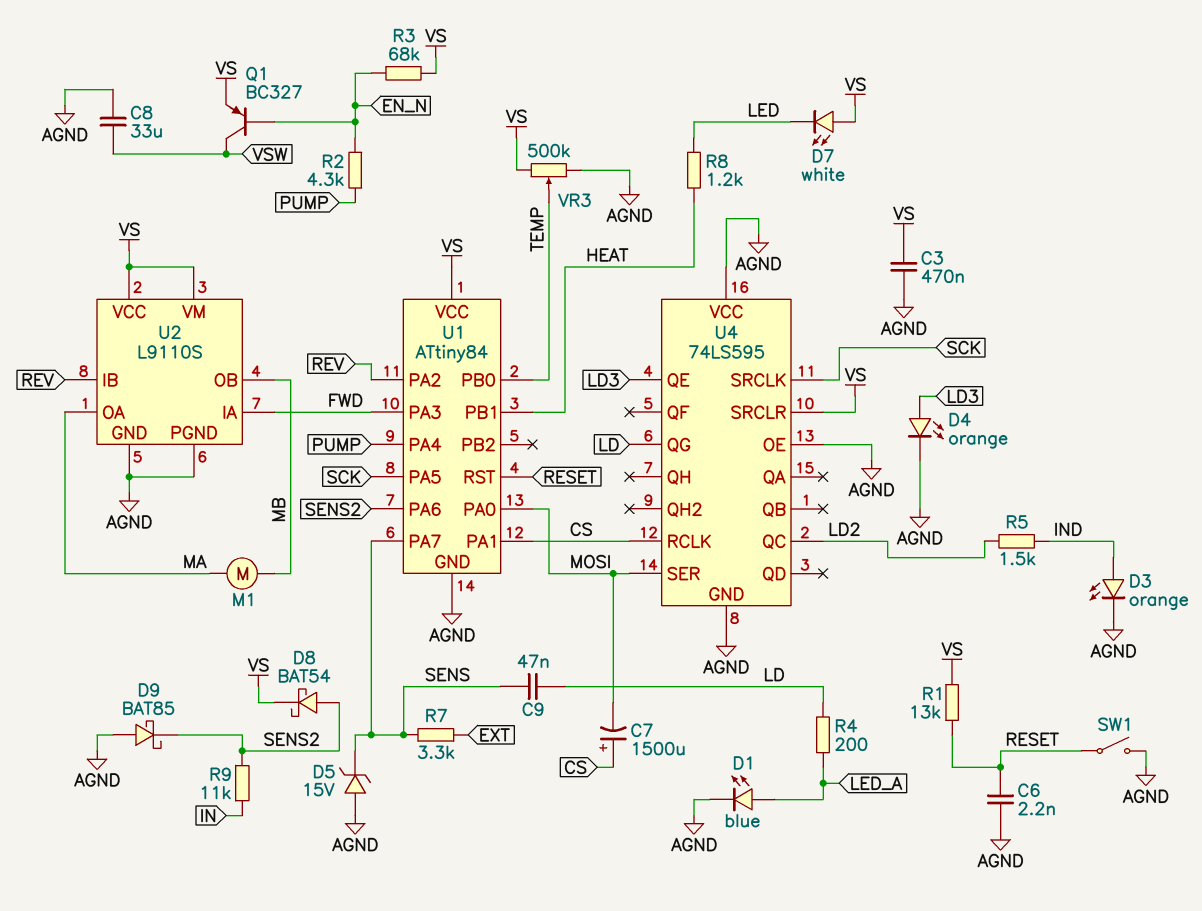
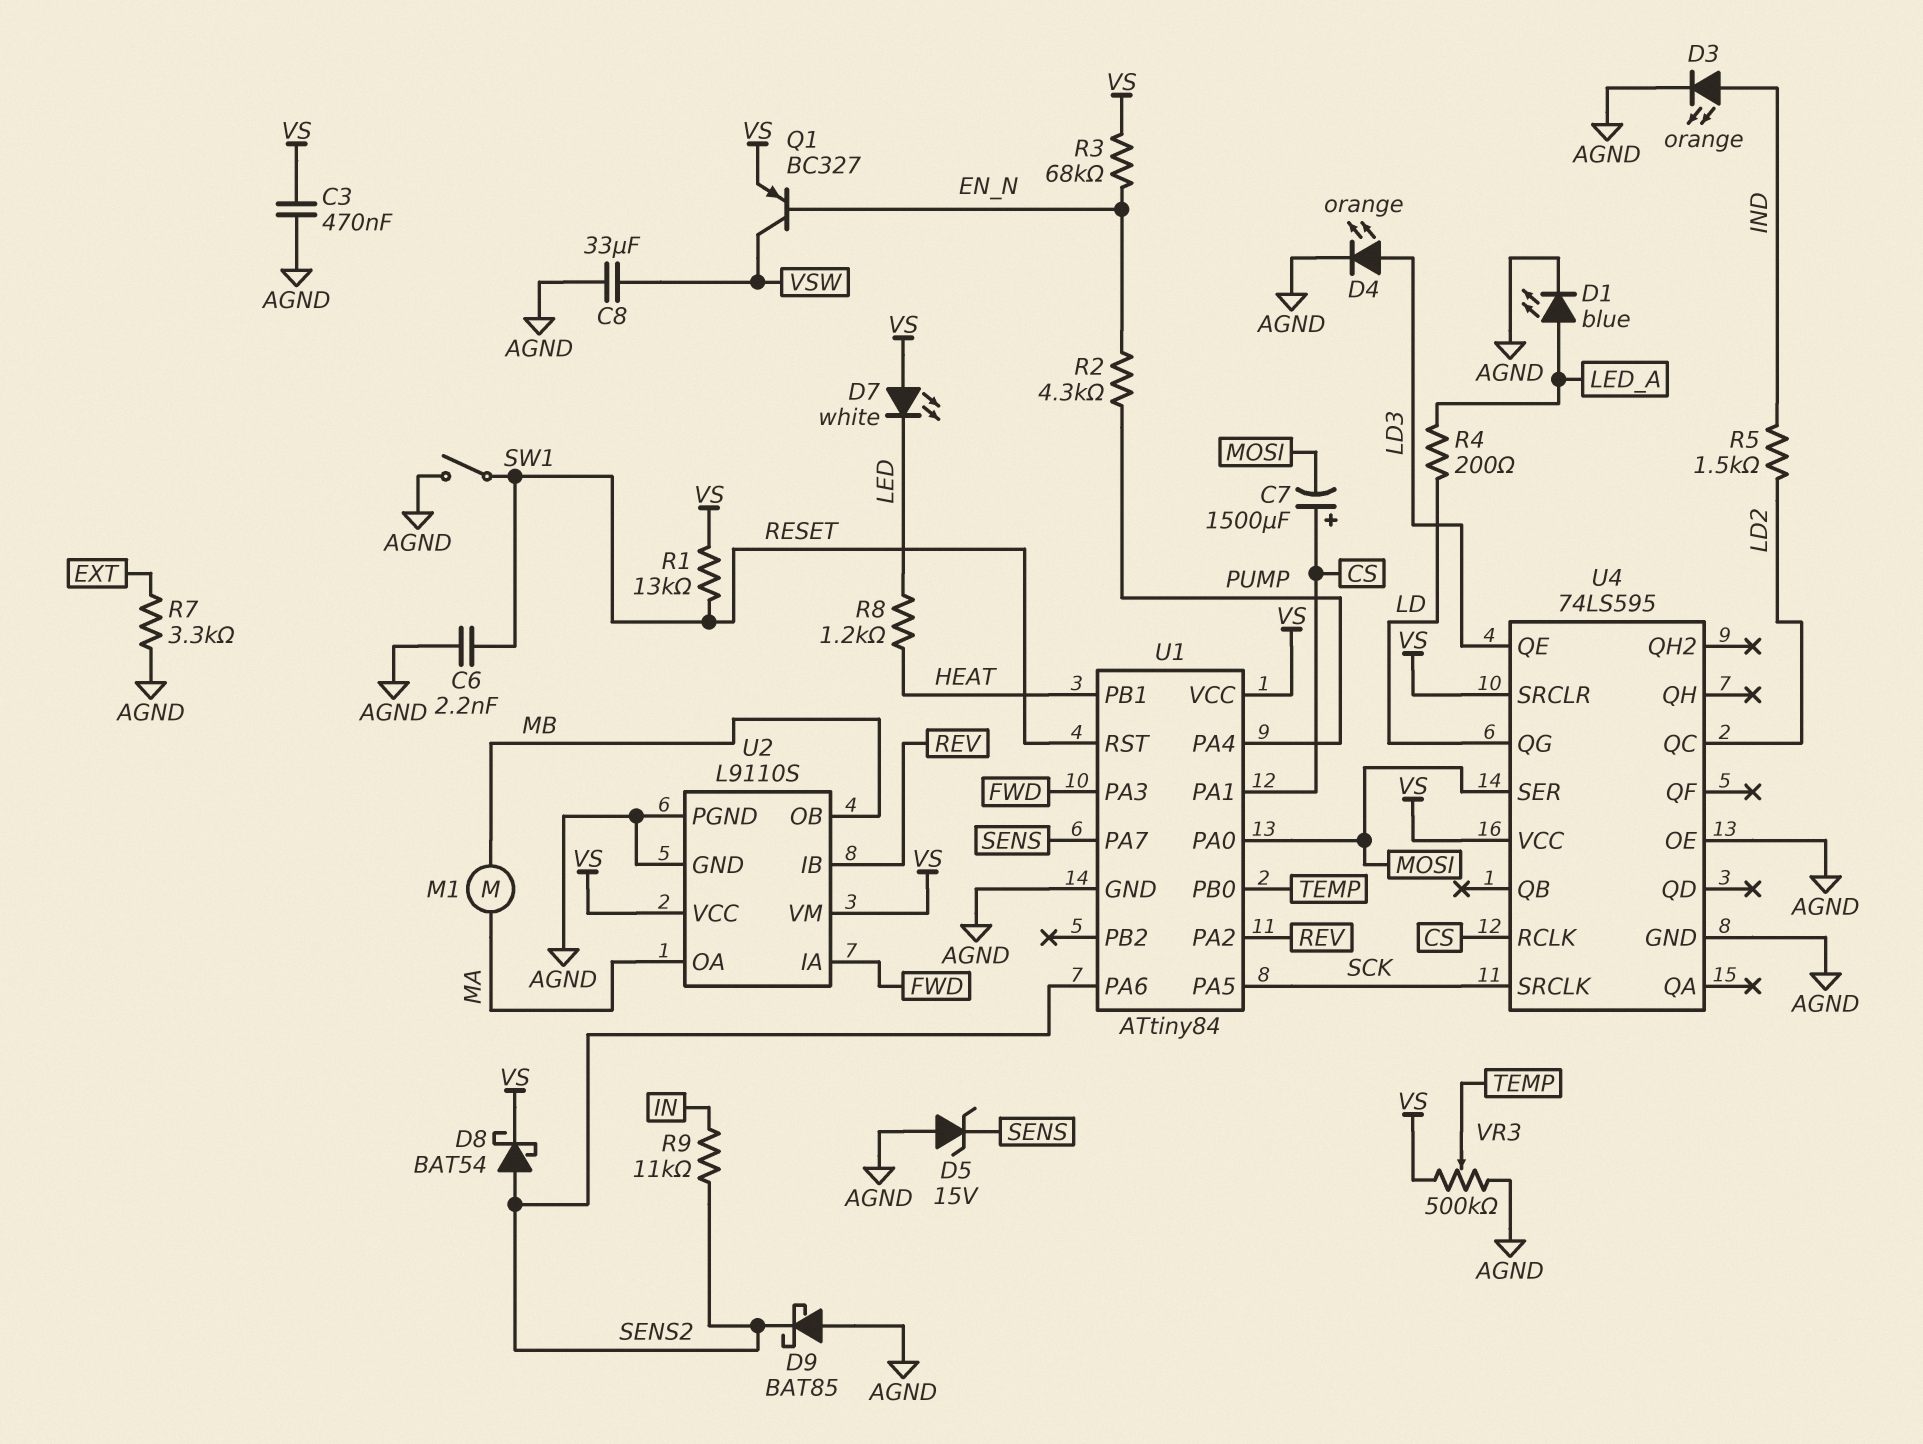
C9: 47nF (LD, SENS) -> none
R7: 3.3k (EXT, SENS) -> 3.3k (AGND, EXT)
U4 pin VCC: AGND -> VS

